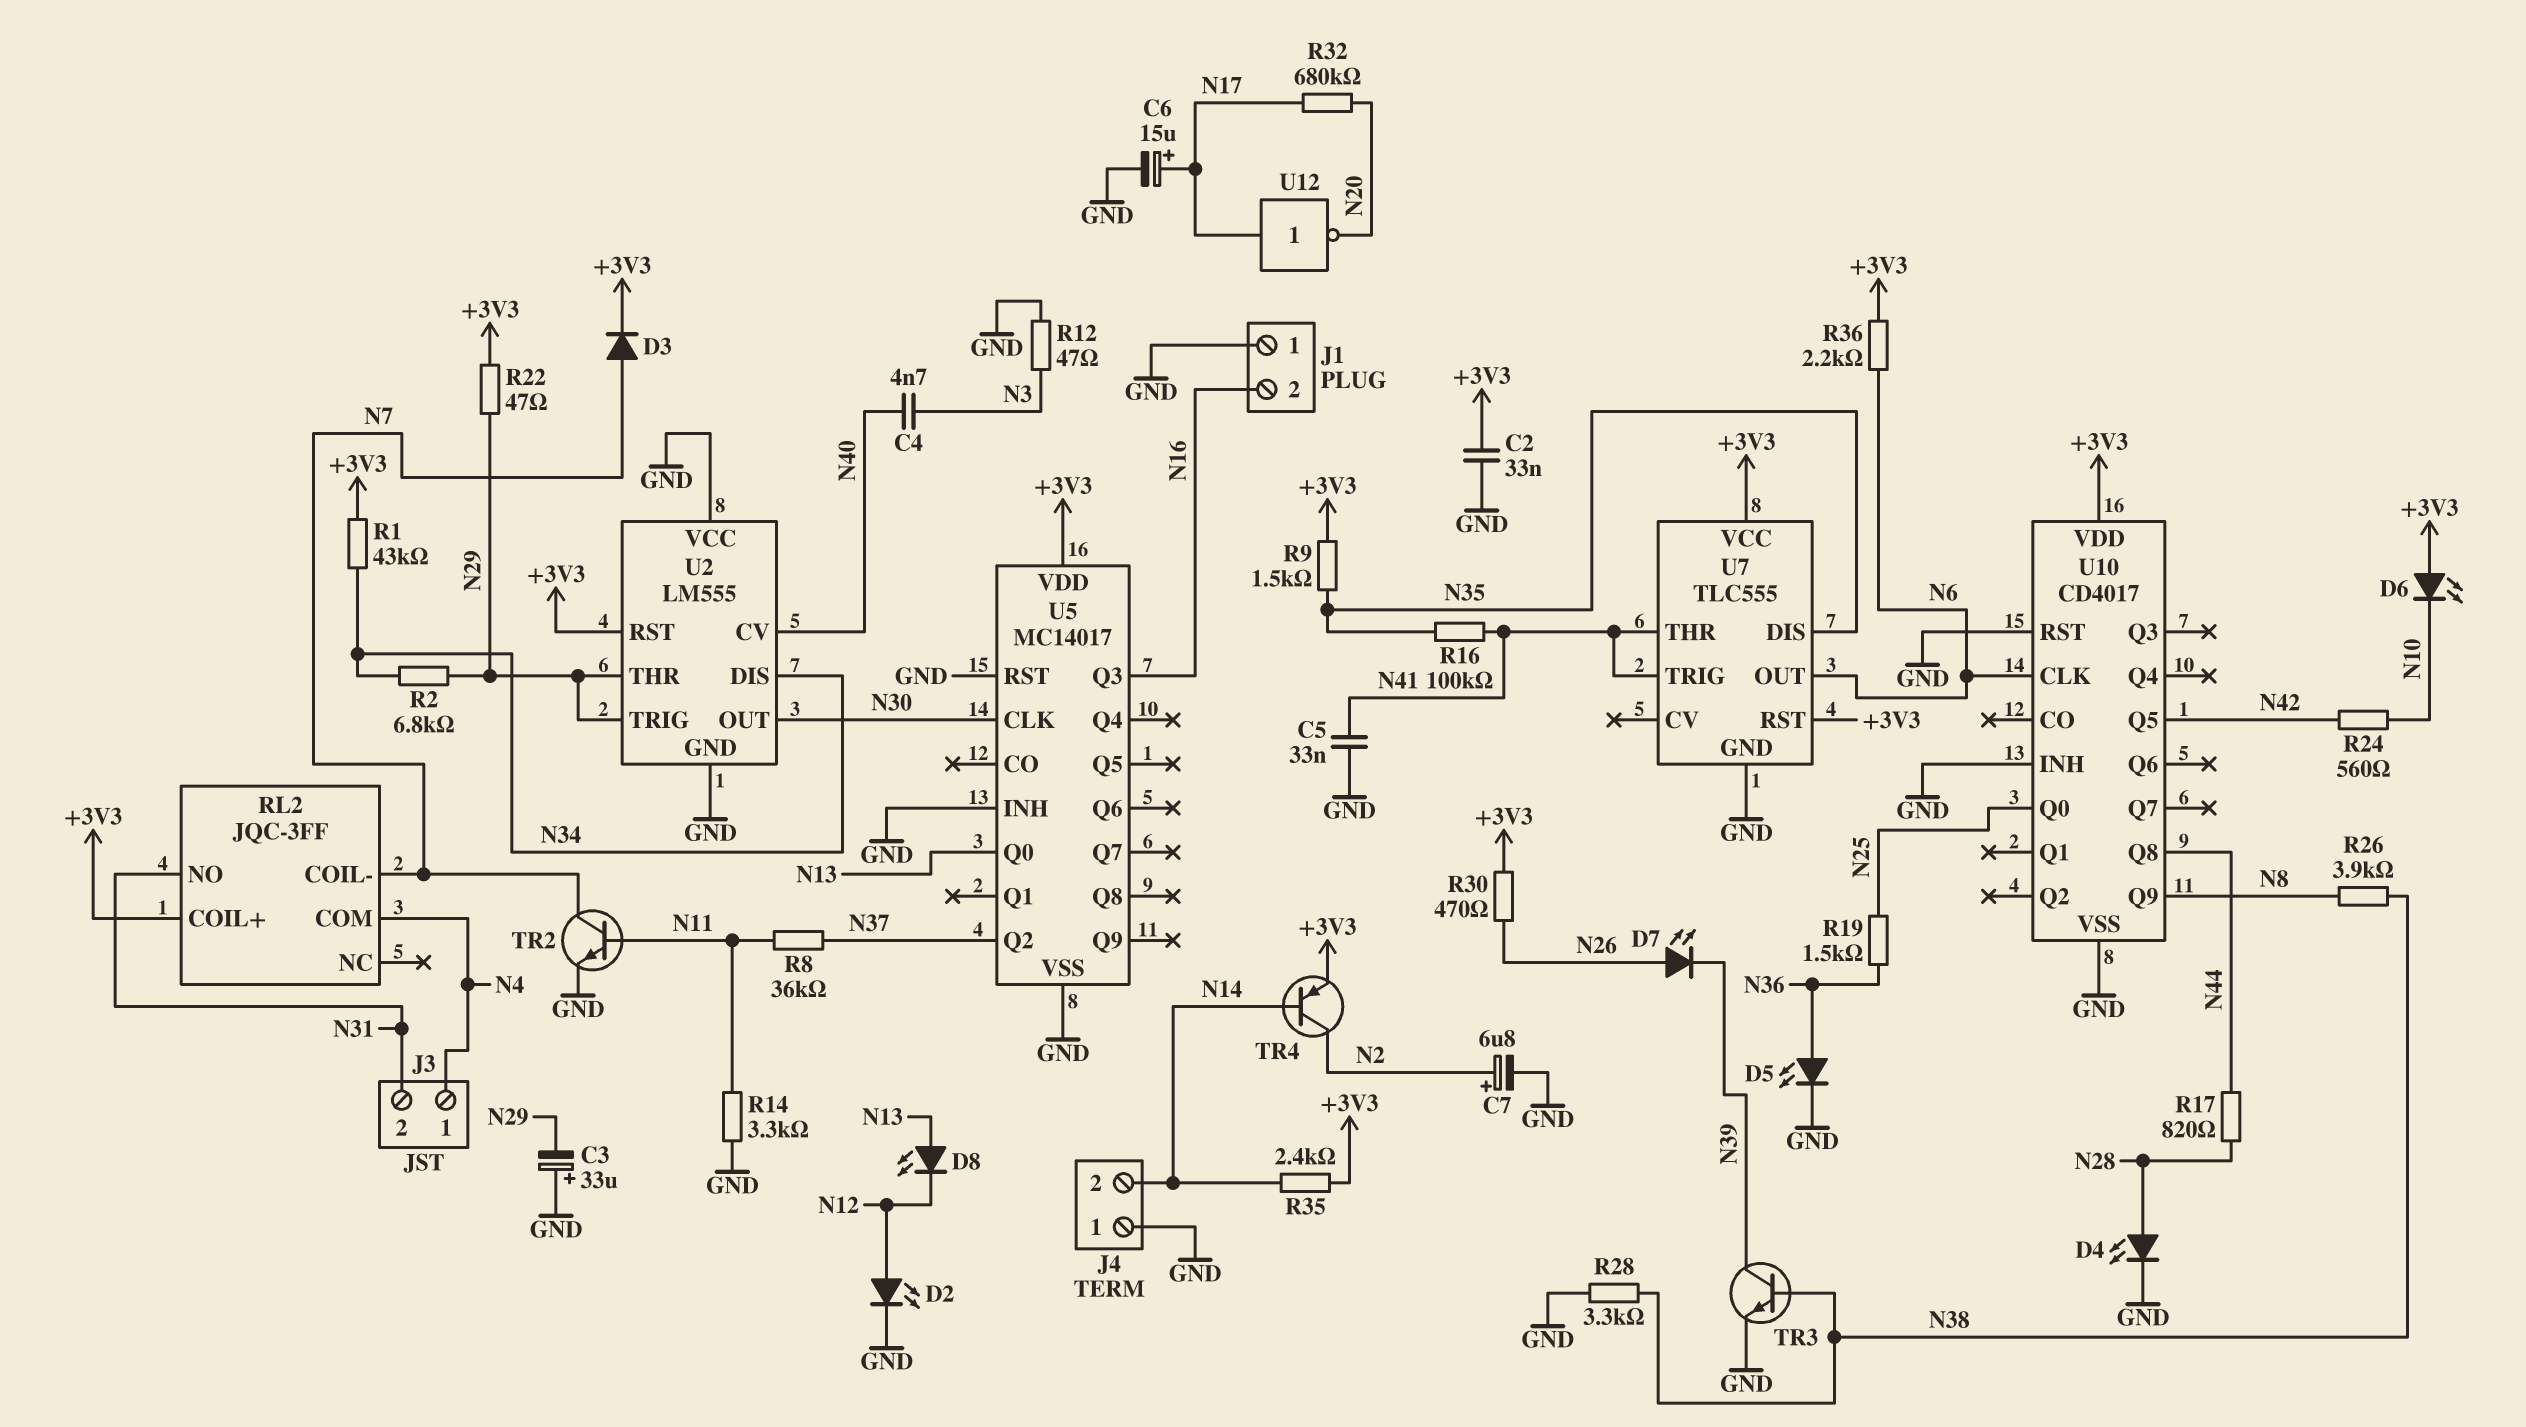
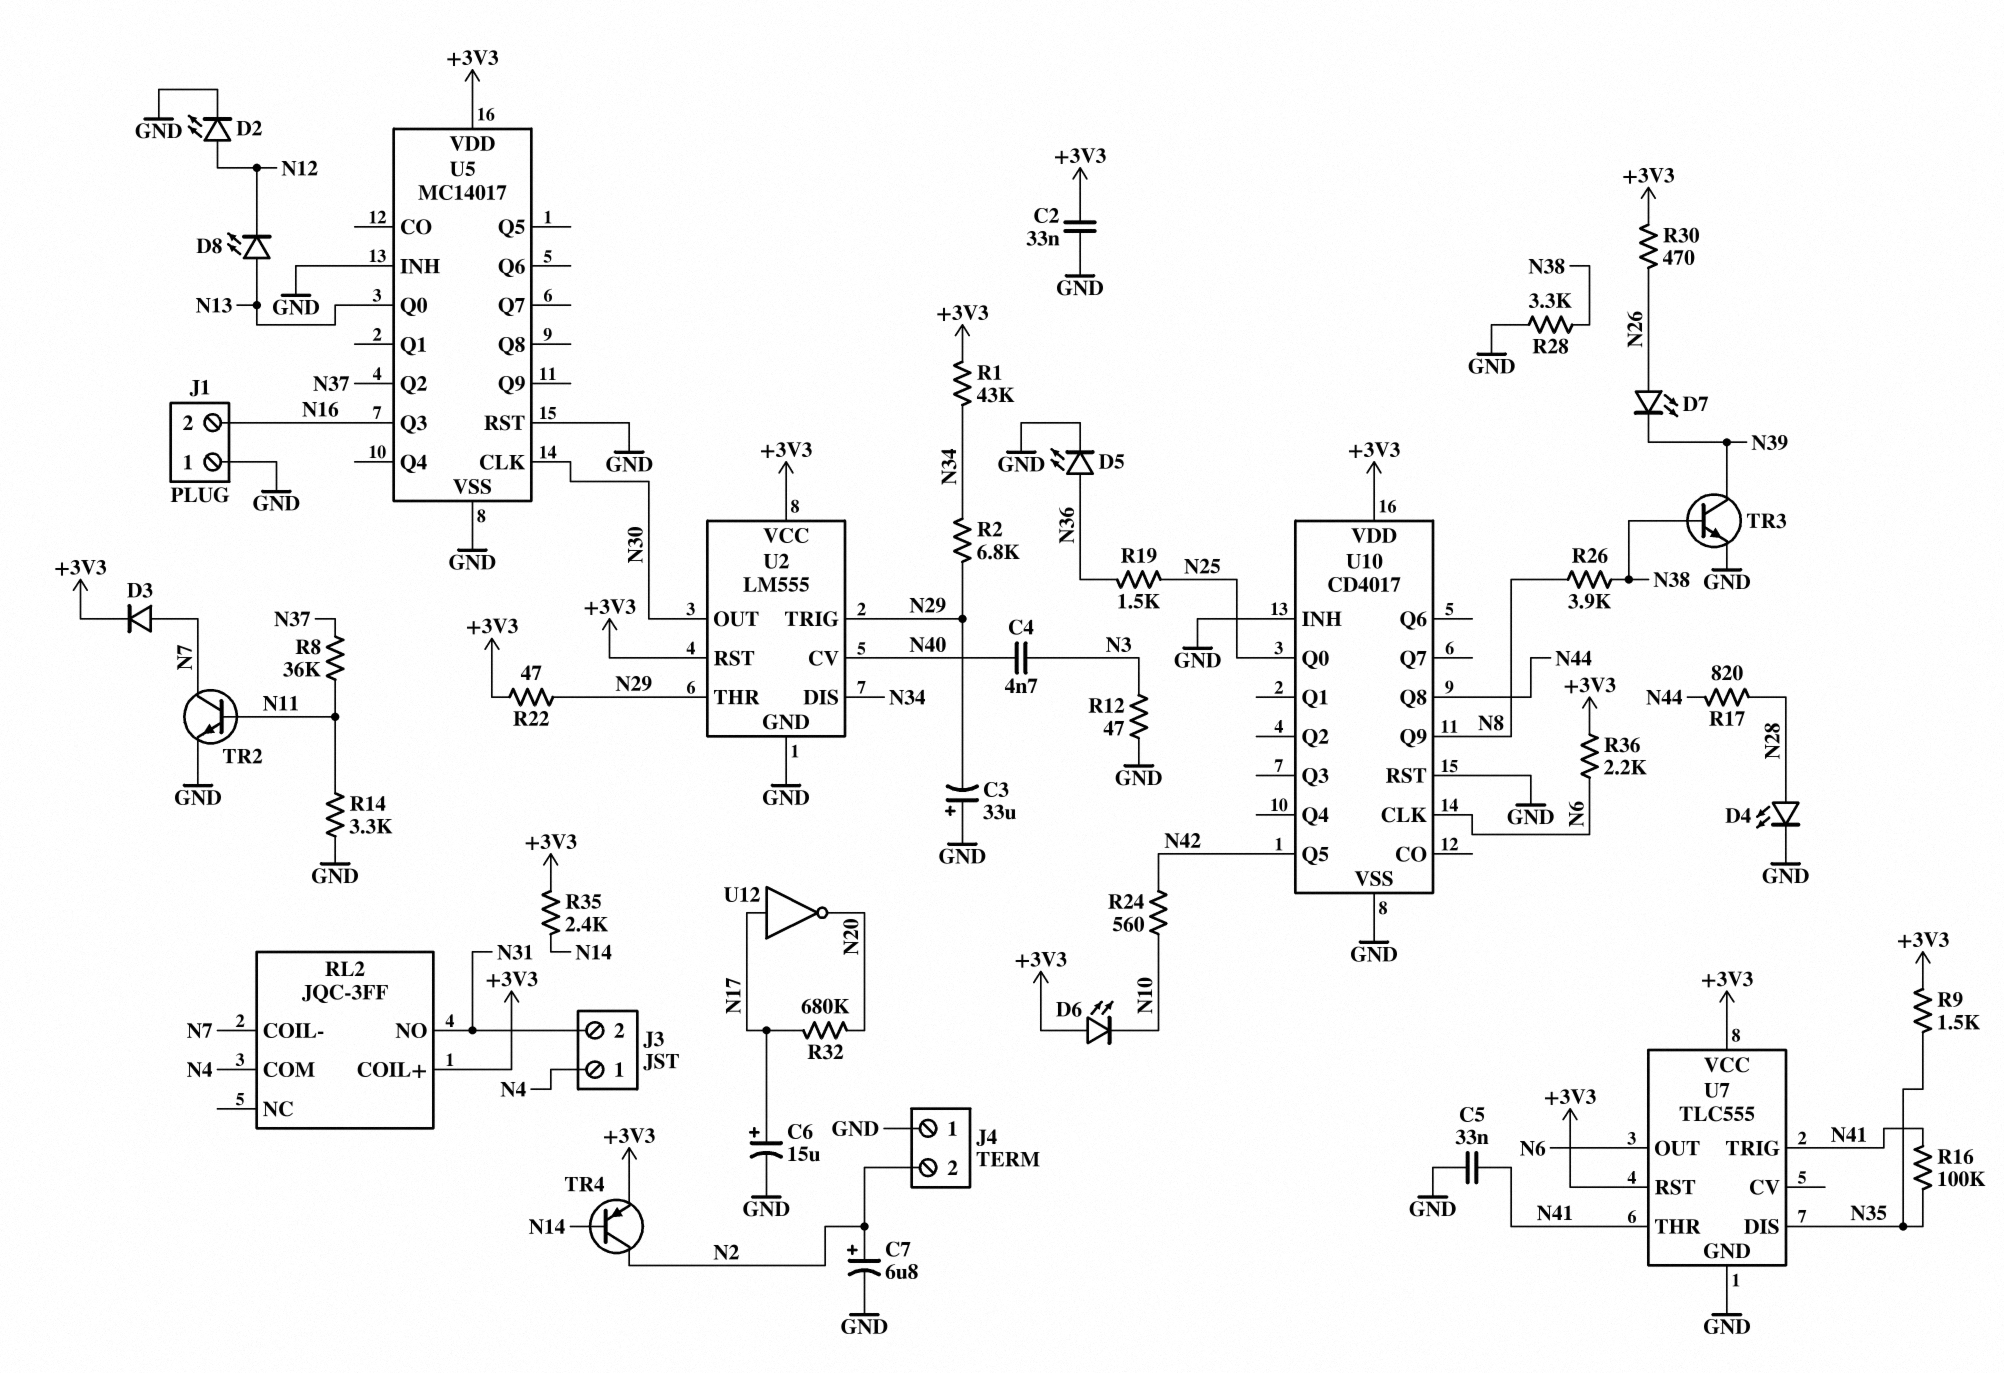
J4 pin 2: N14 -> N2
U2 pin VCC: GND -> +3V3

